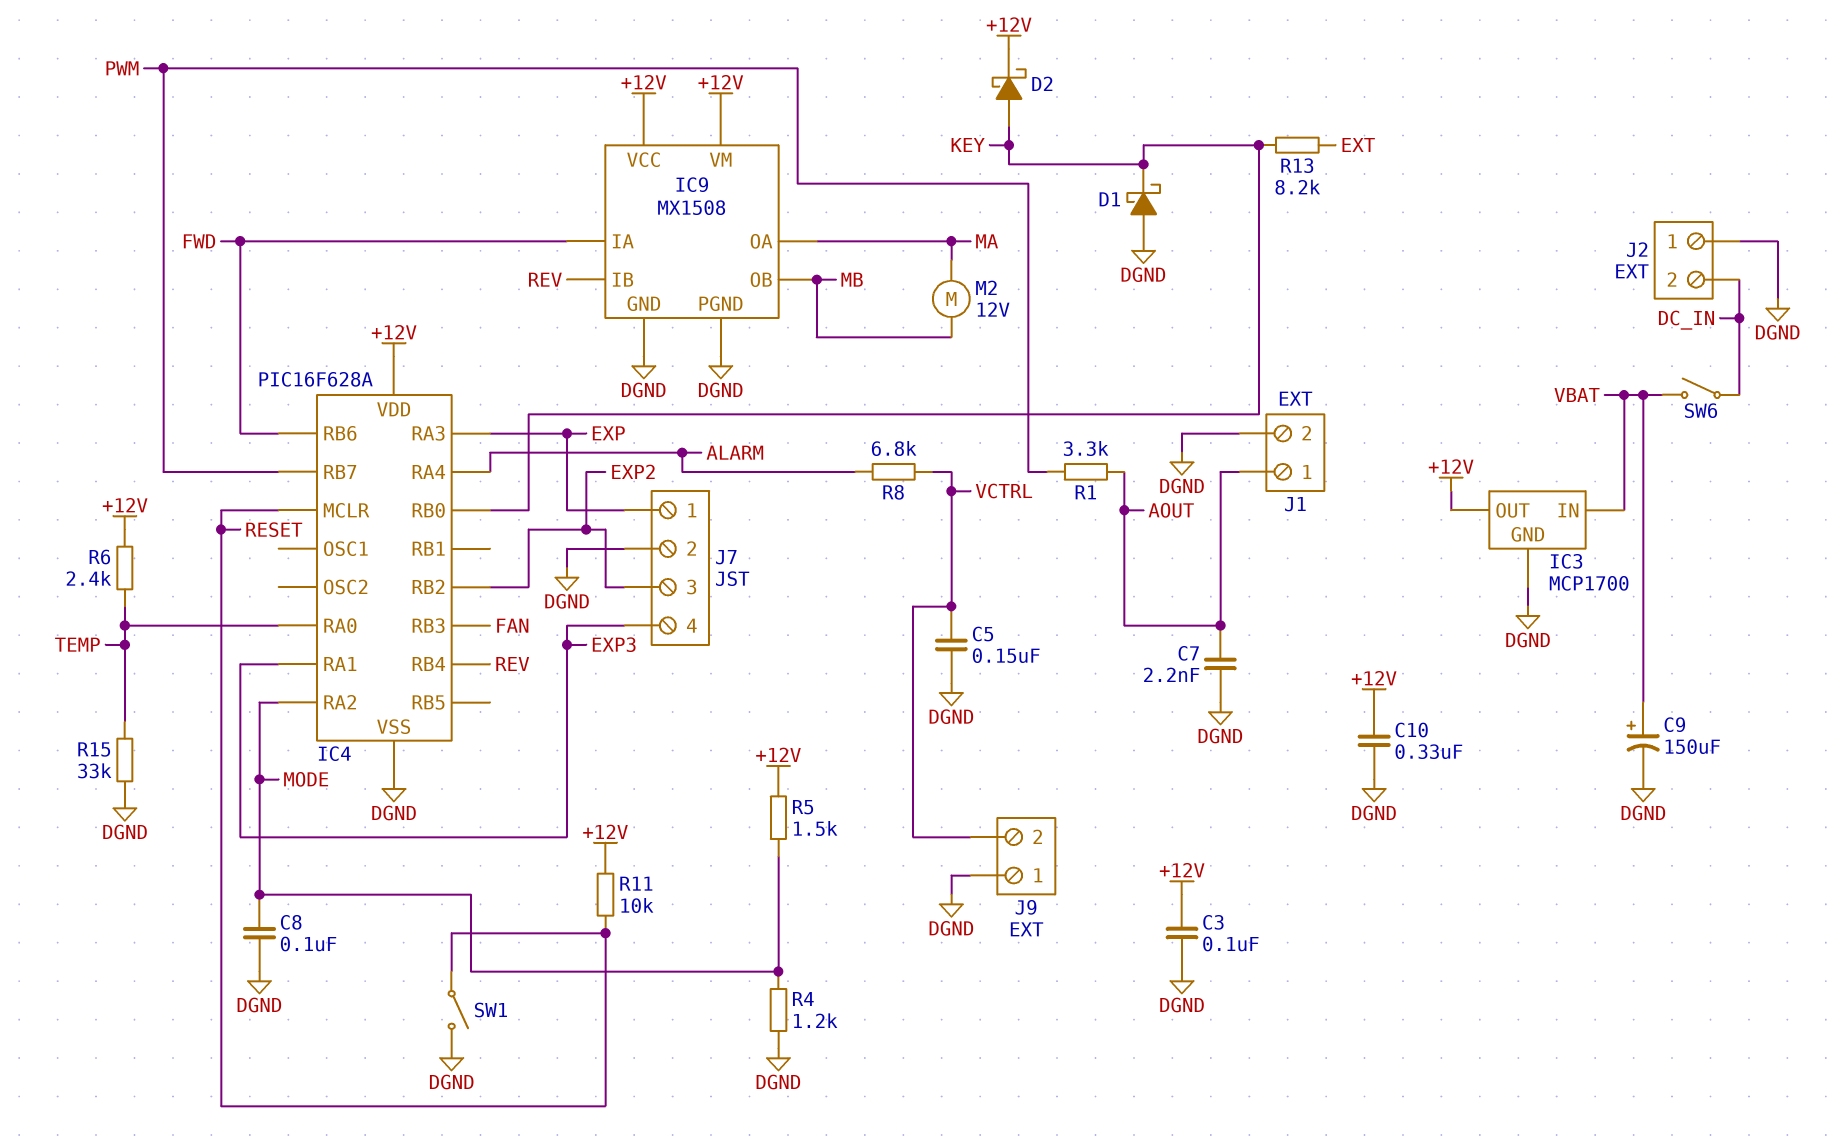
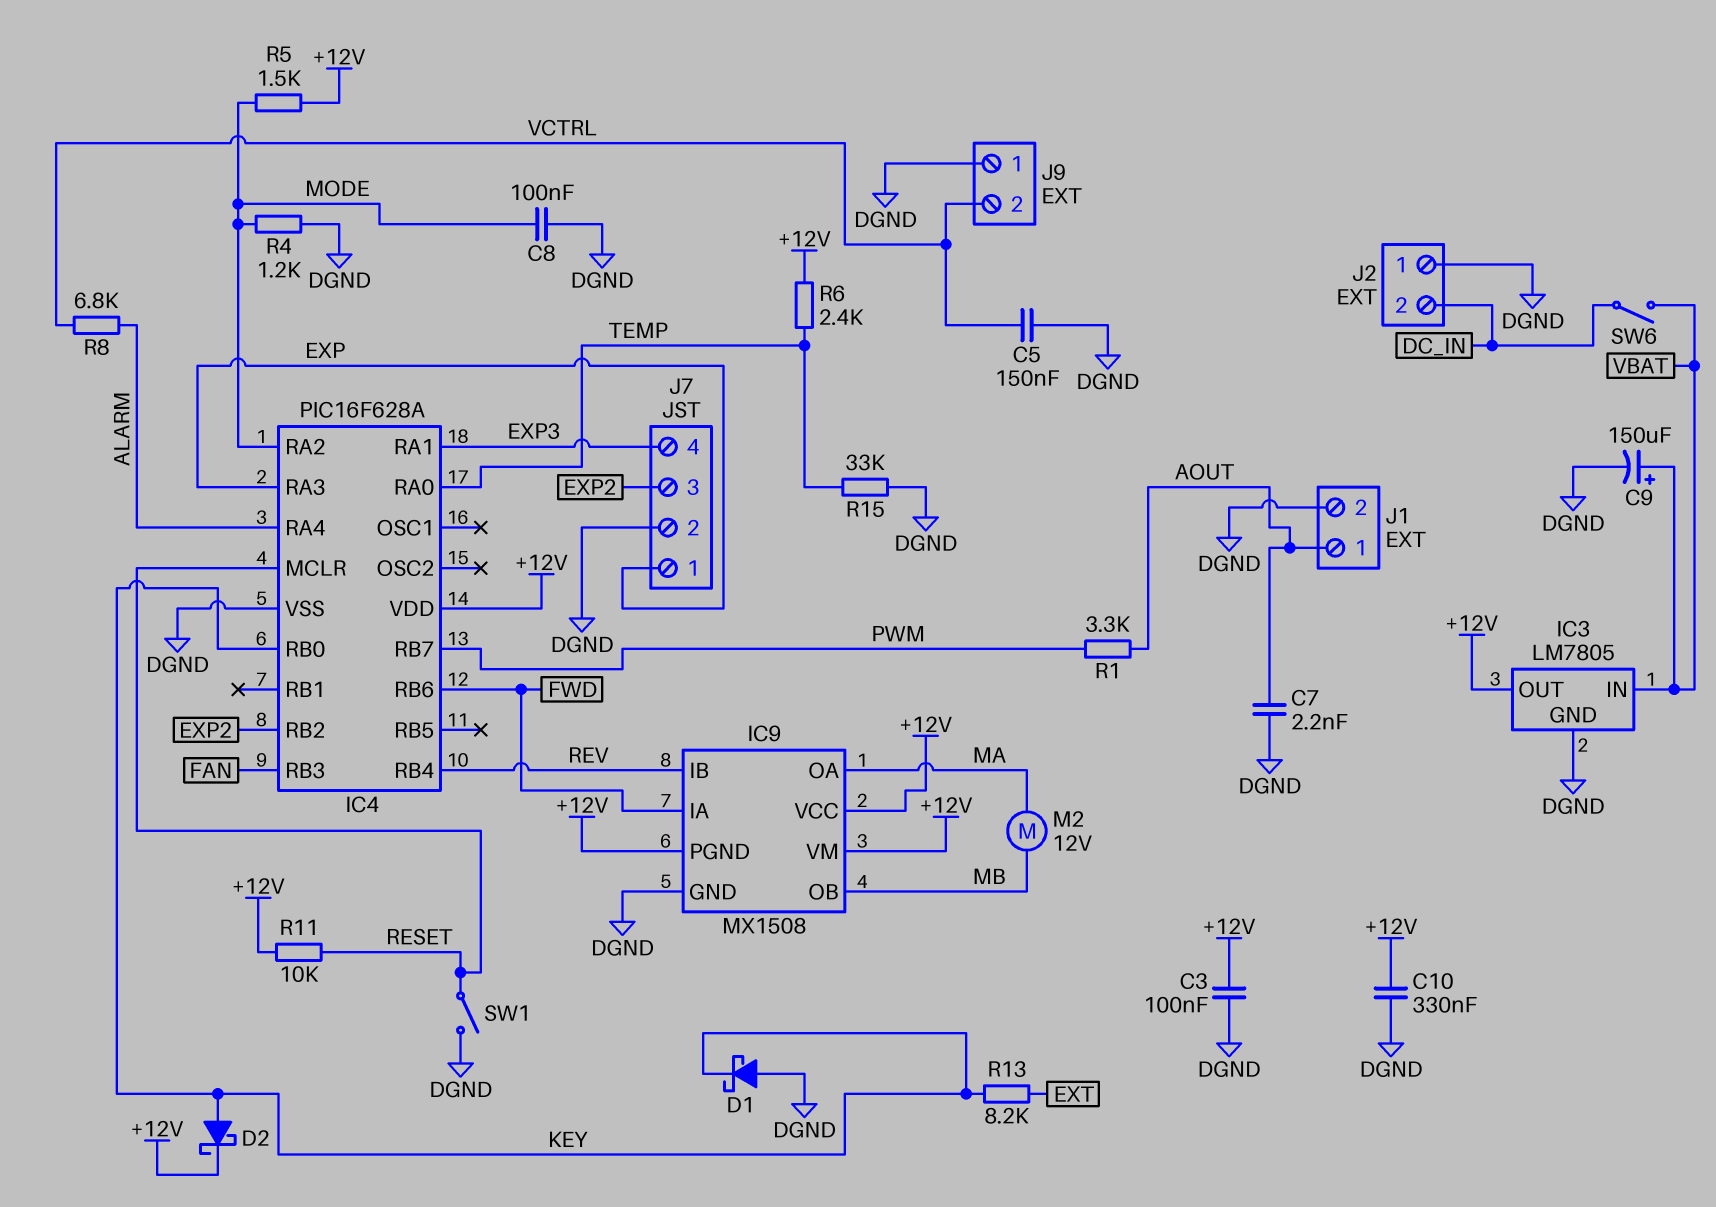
IC3: MCP1700 -> LM7805
IC9 pin PGND: DGND -> +12V

